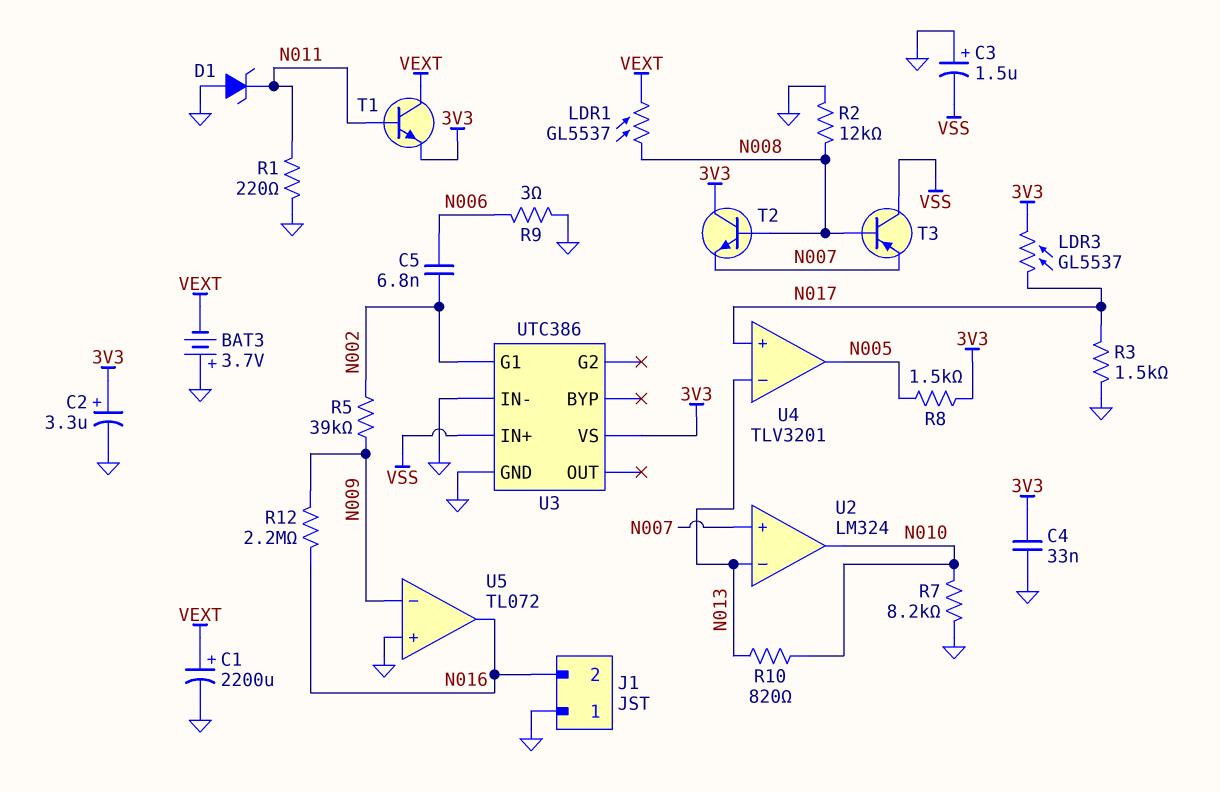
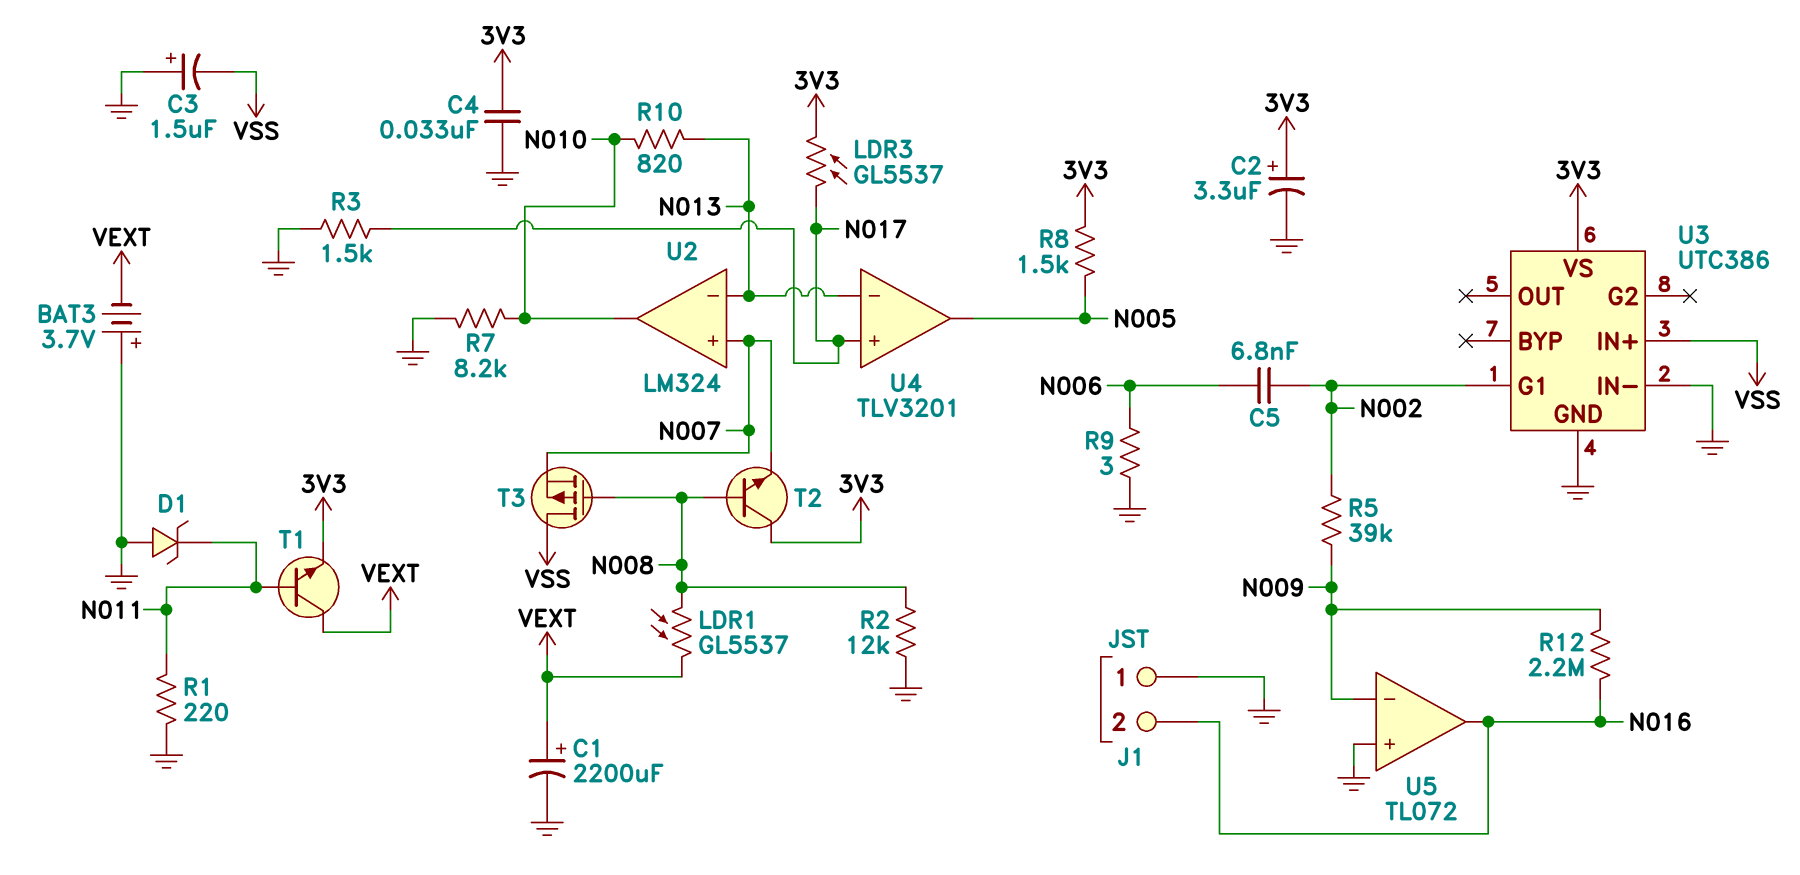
T3: PNP (B N008, C VSS, E N007) -> PMOS (G N008, D VSS, S N007)

